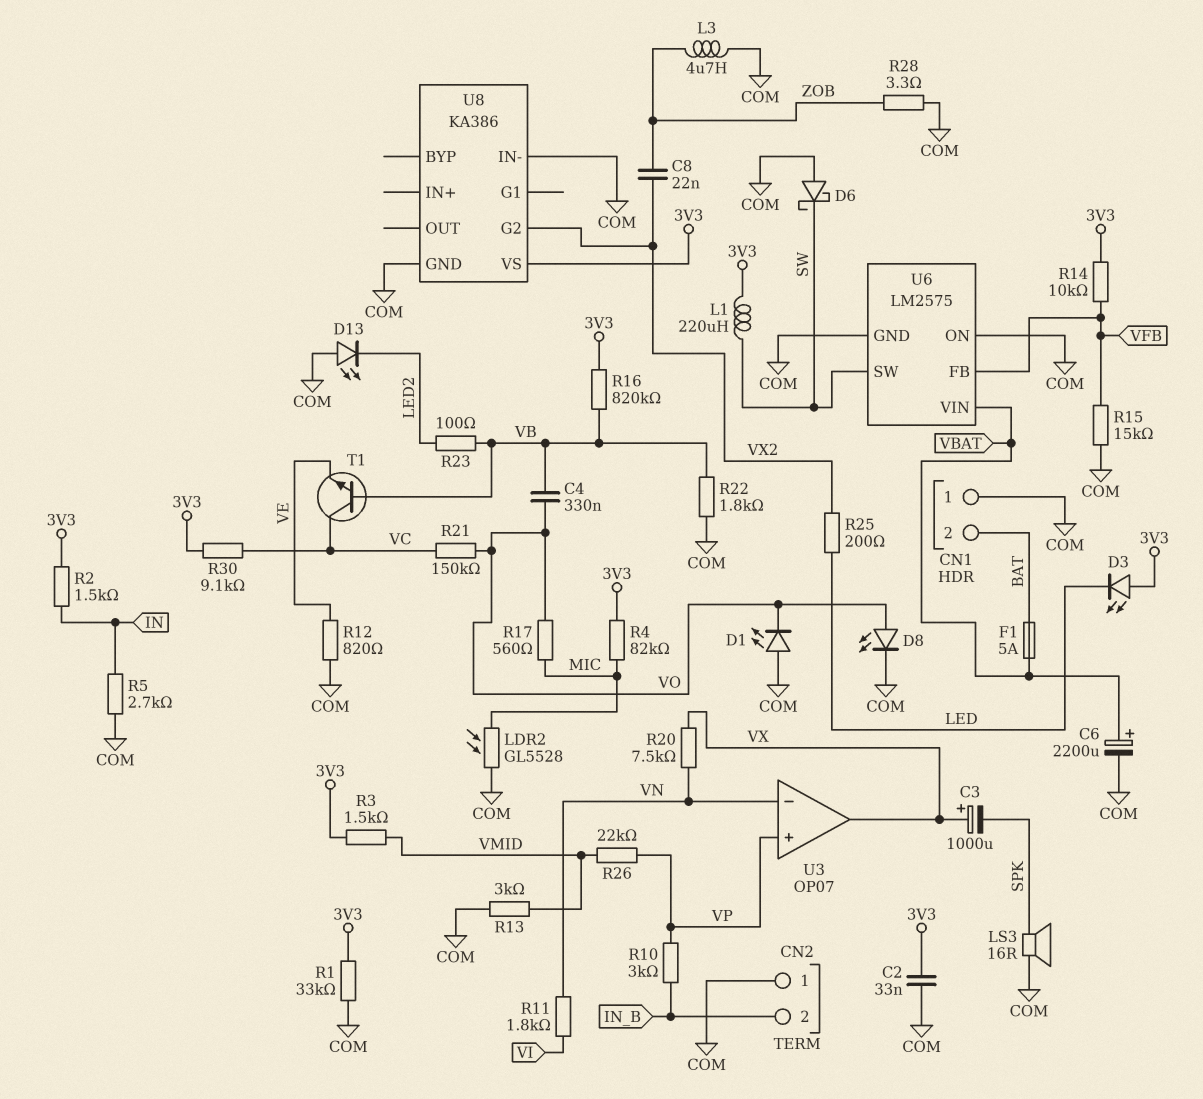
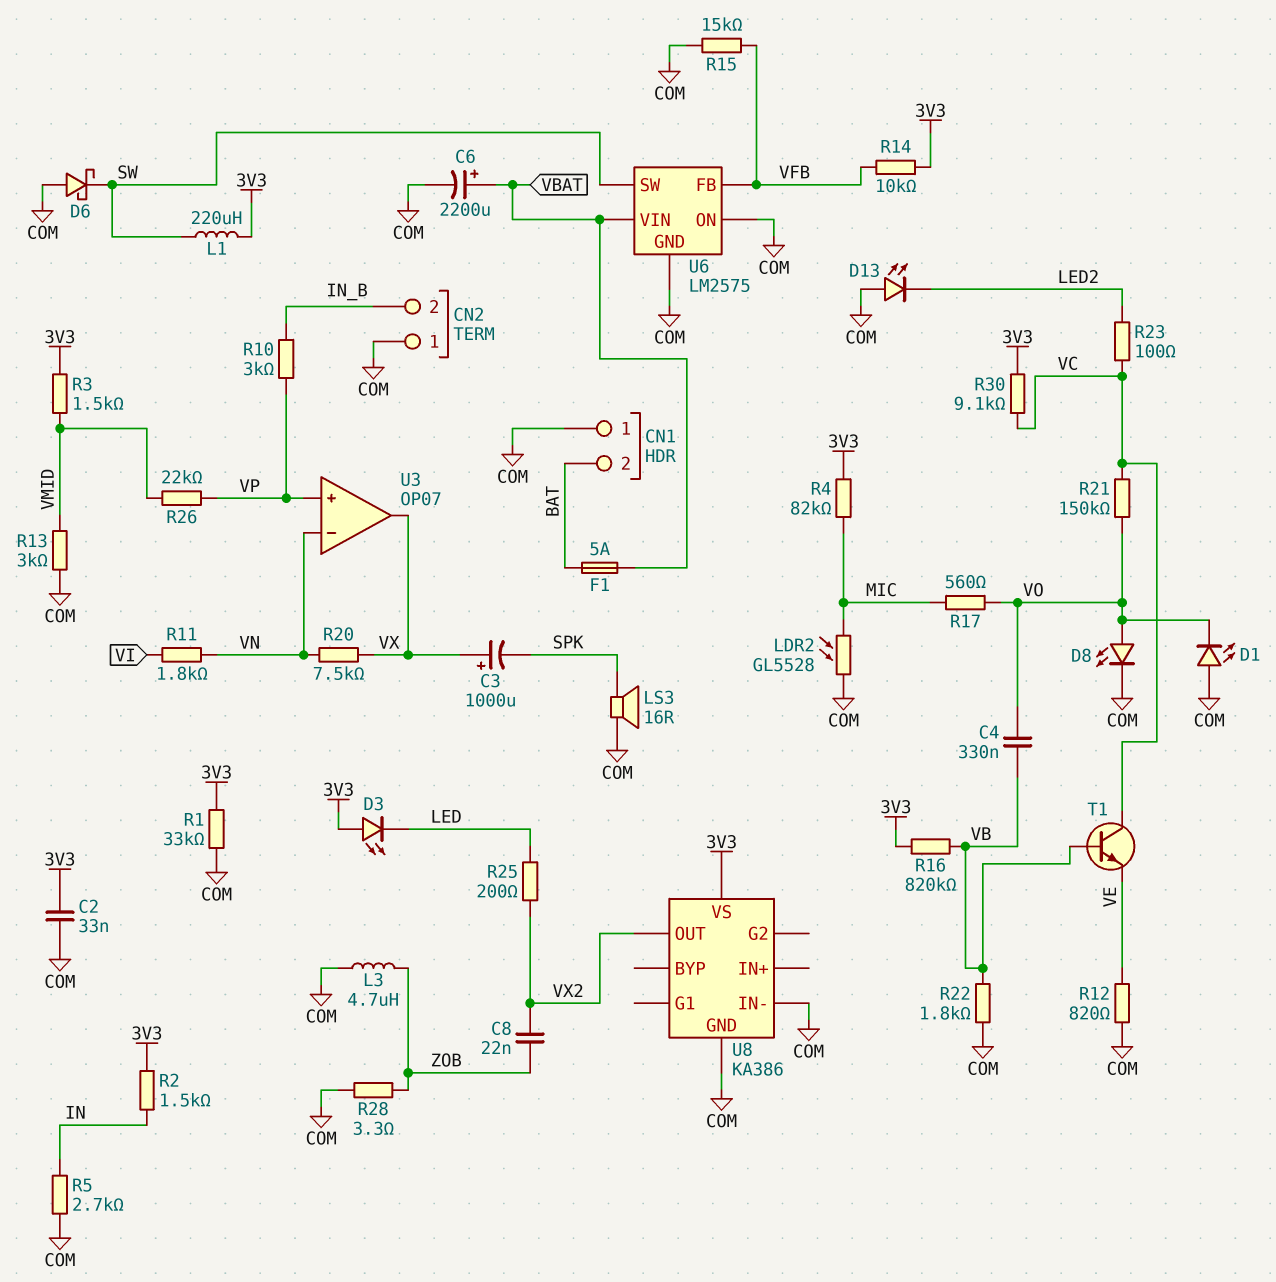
R23: 100 (LED2, VB) -> 100 (LED2, VC)
U8 pin G2: VX2 -> none
U8 pin OUT: none -> VX2

